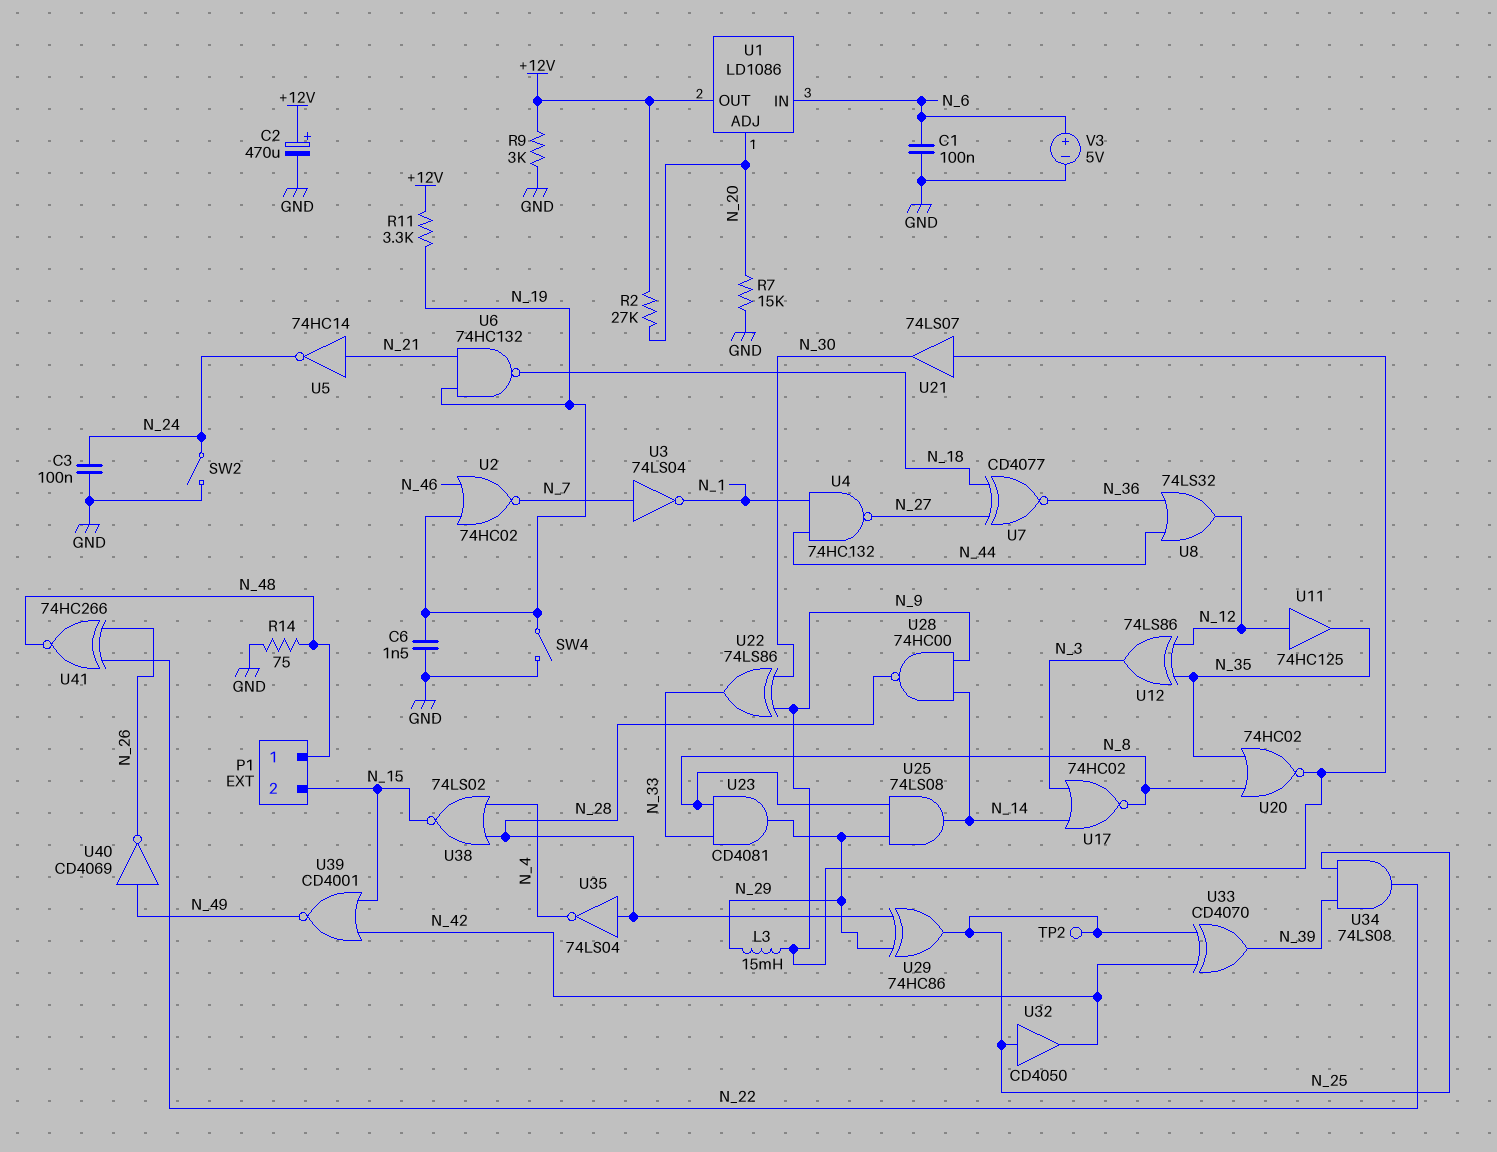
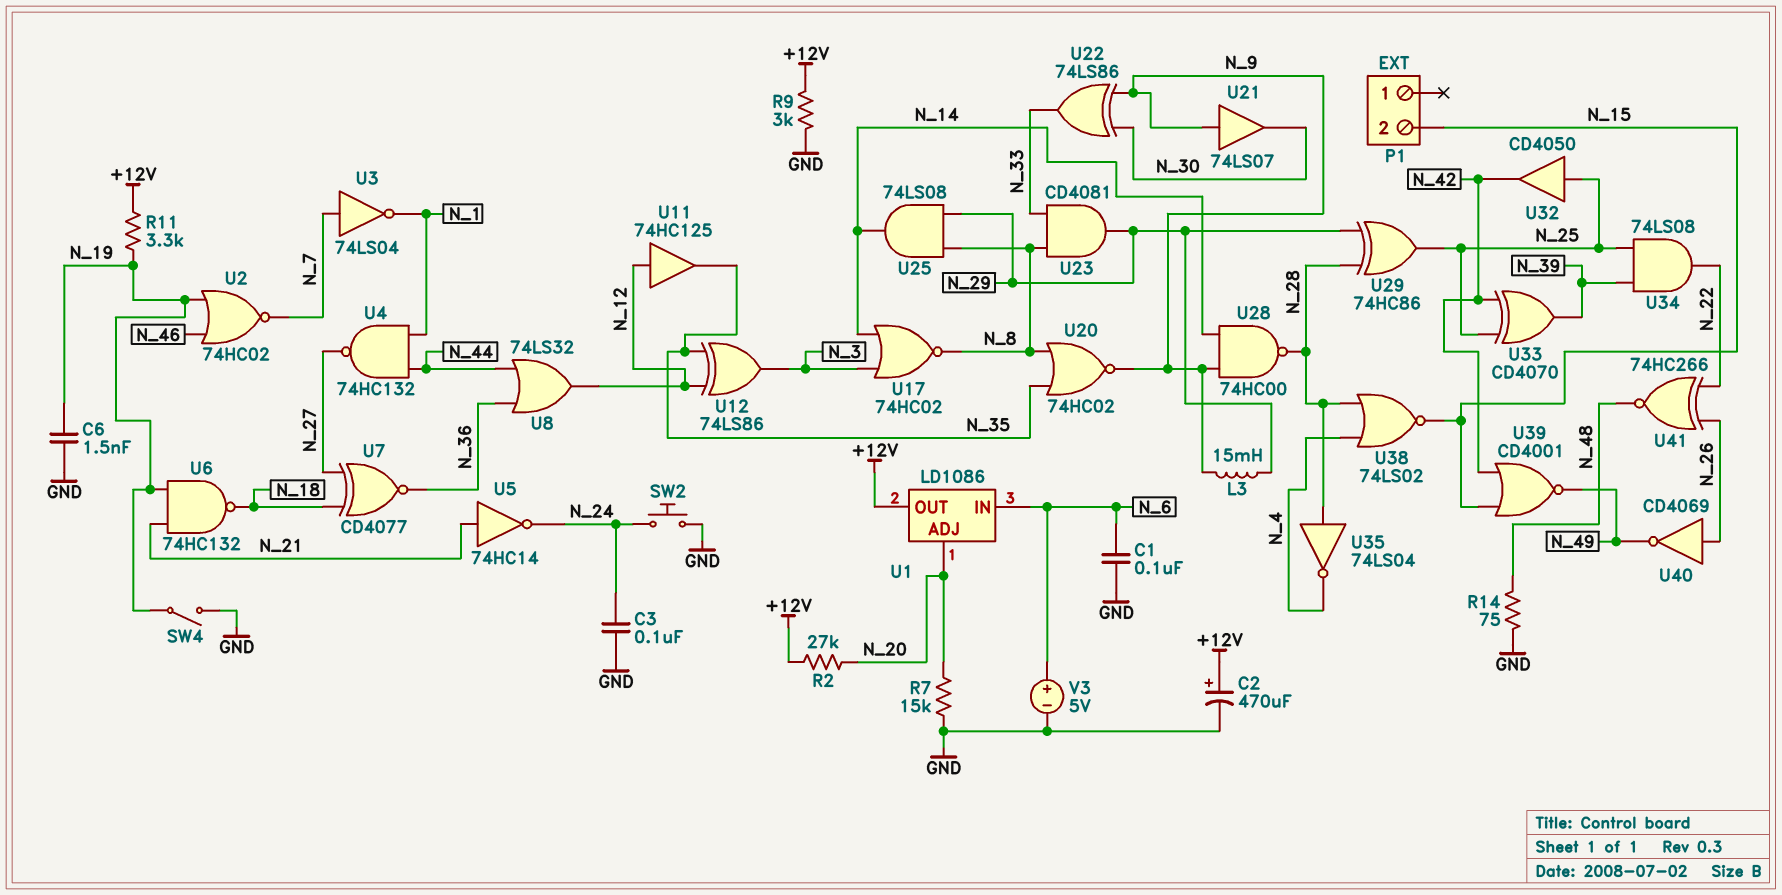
P1 pin 1: N_48 -> none
SW2: switch (GND, N_24) -> button (GND, N_24)
TP2: test point (N_25) -> none
U40: NOT CD4069 (in N_49, out N_26) -> NOT CD4069 (in N_26, out N_49)

